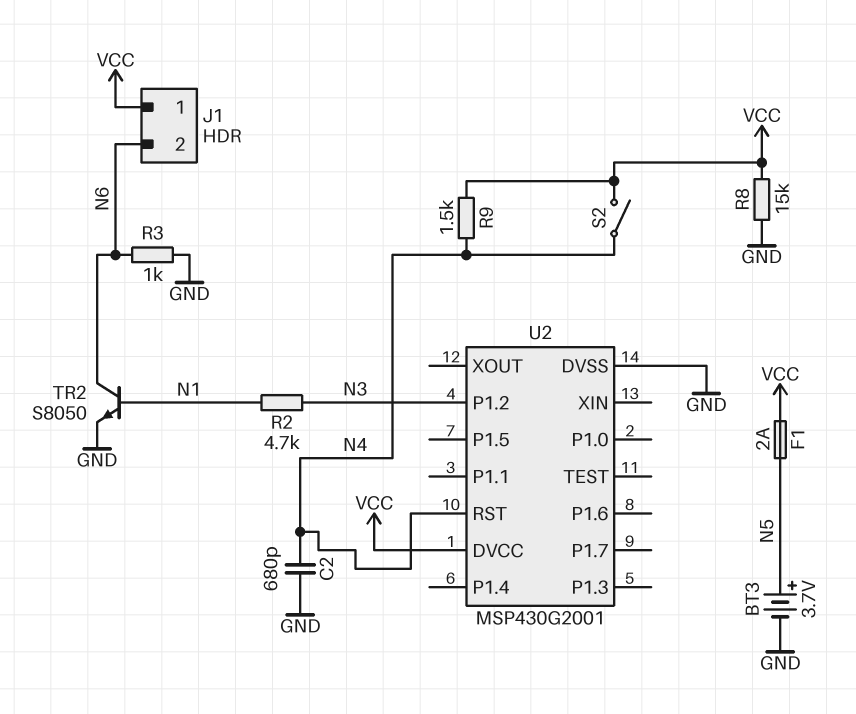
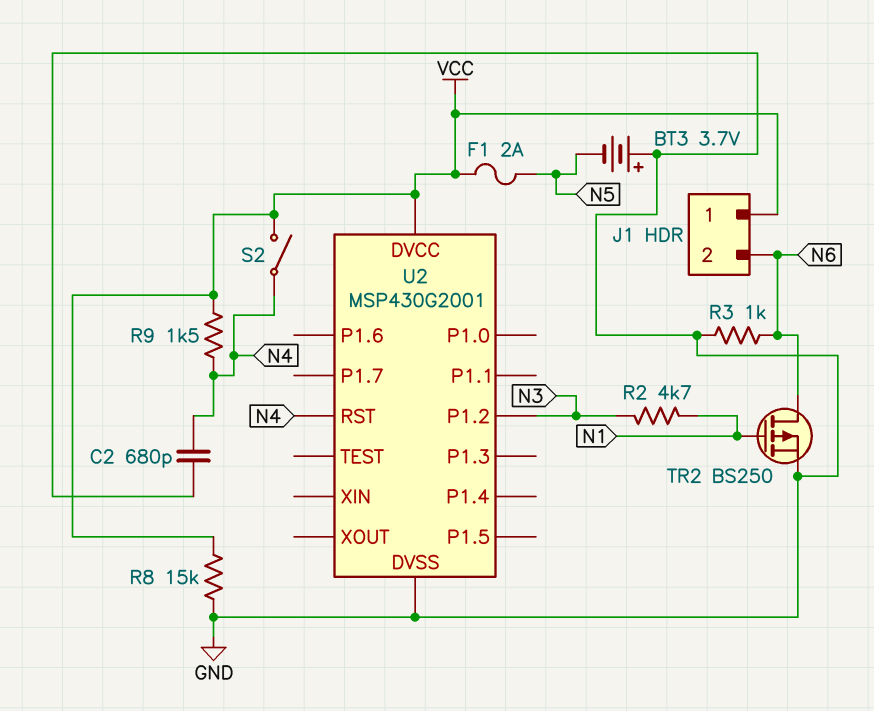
BT3: 3.7V (plus N5, minus GND) -> 3.7V (plus GND, minus N5)
TR2: NPN S8050 (B N1, C N6, E GND) -> PMOS BS250 (G N1, D N6, S GND)

